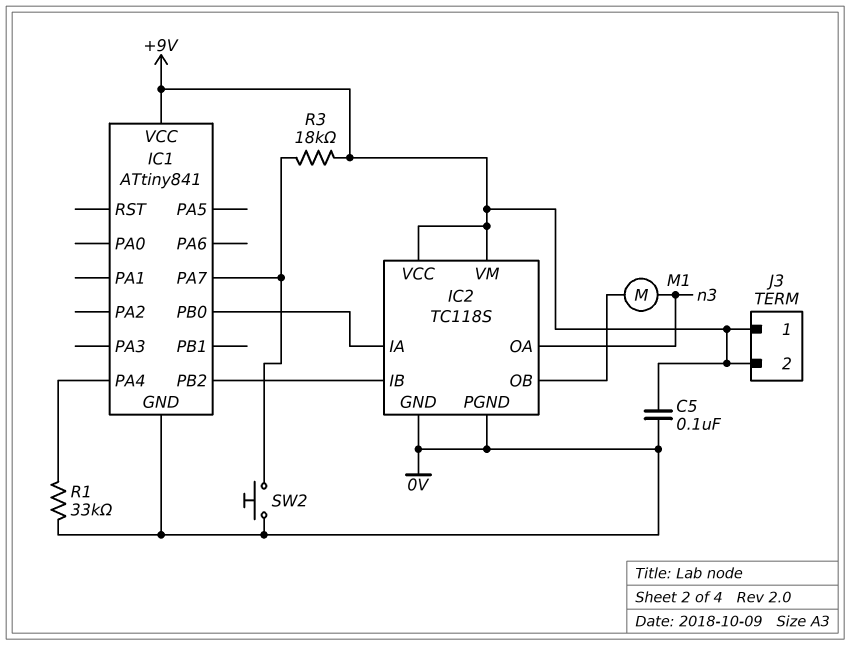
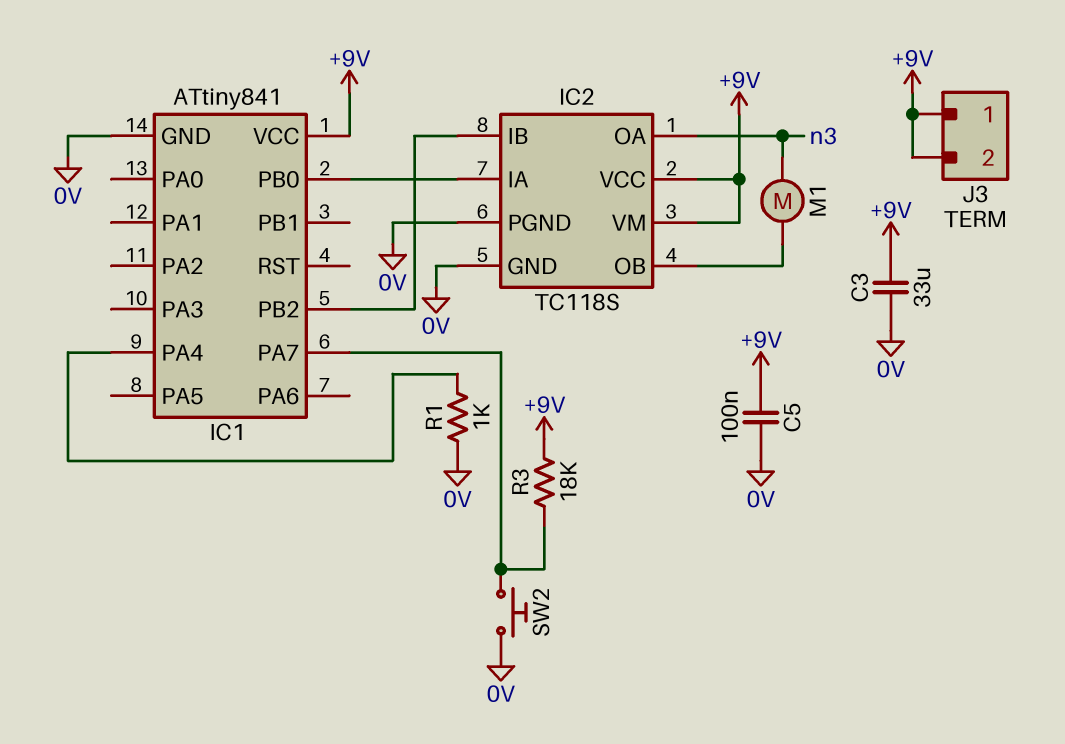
C3: none -> 33uF (+9V, 0V)
R1: 33k (0V, IC1/PA4) -> 1k (0V, IC1/PA4)

